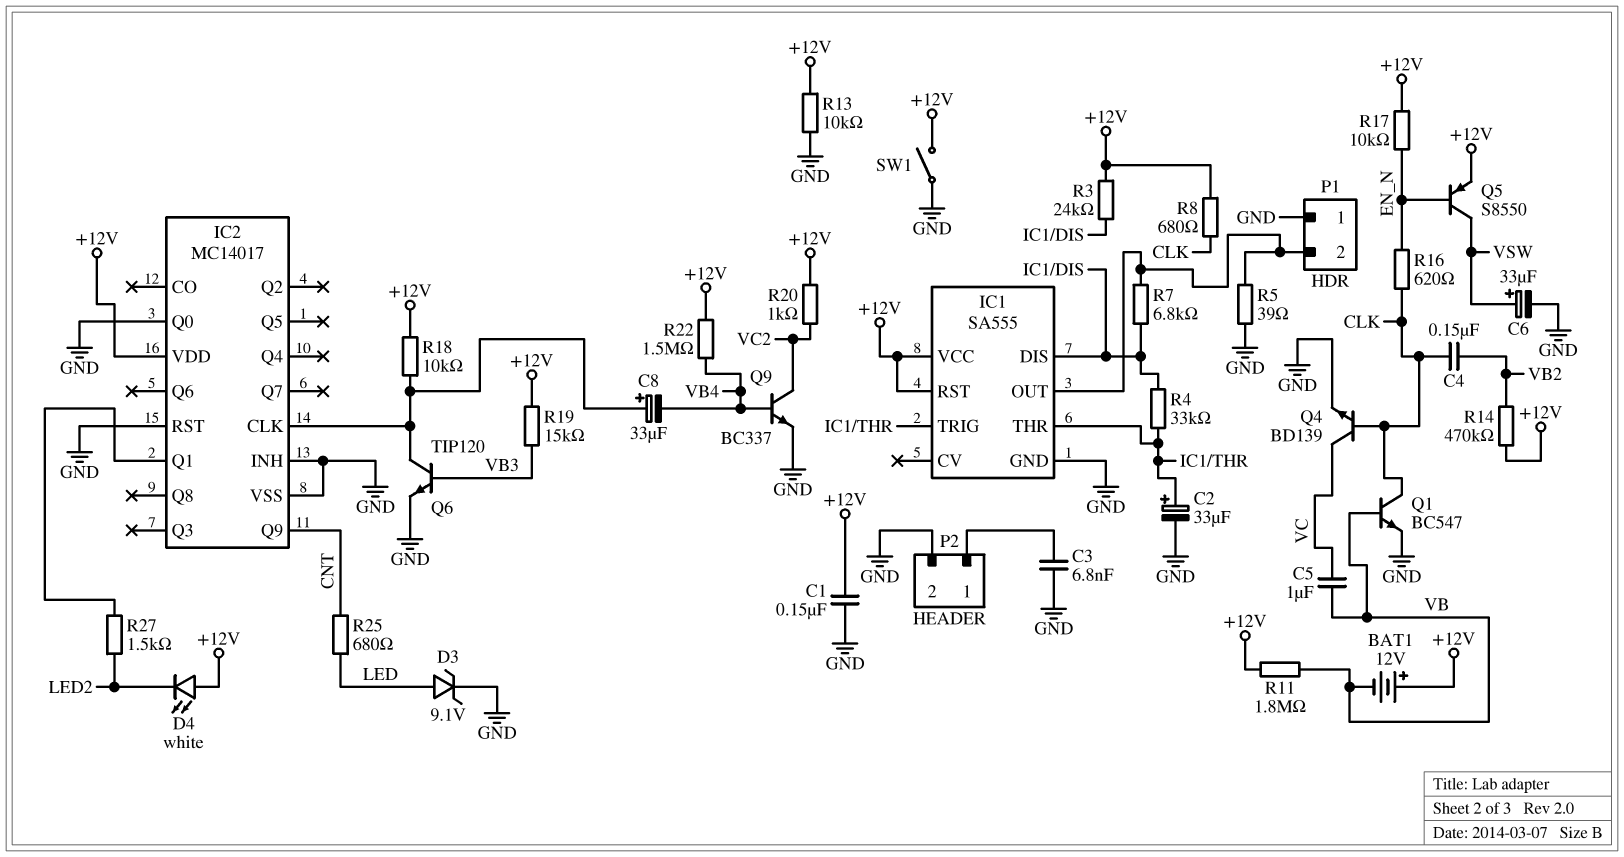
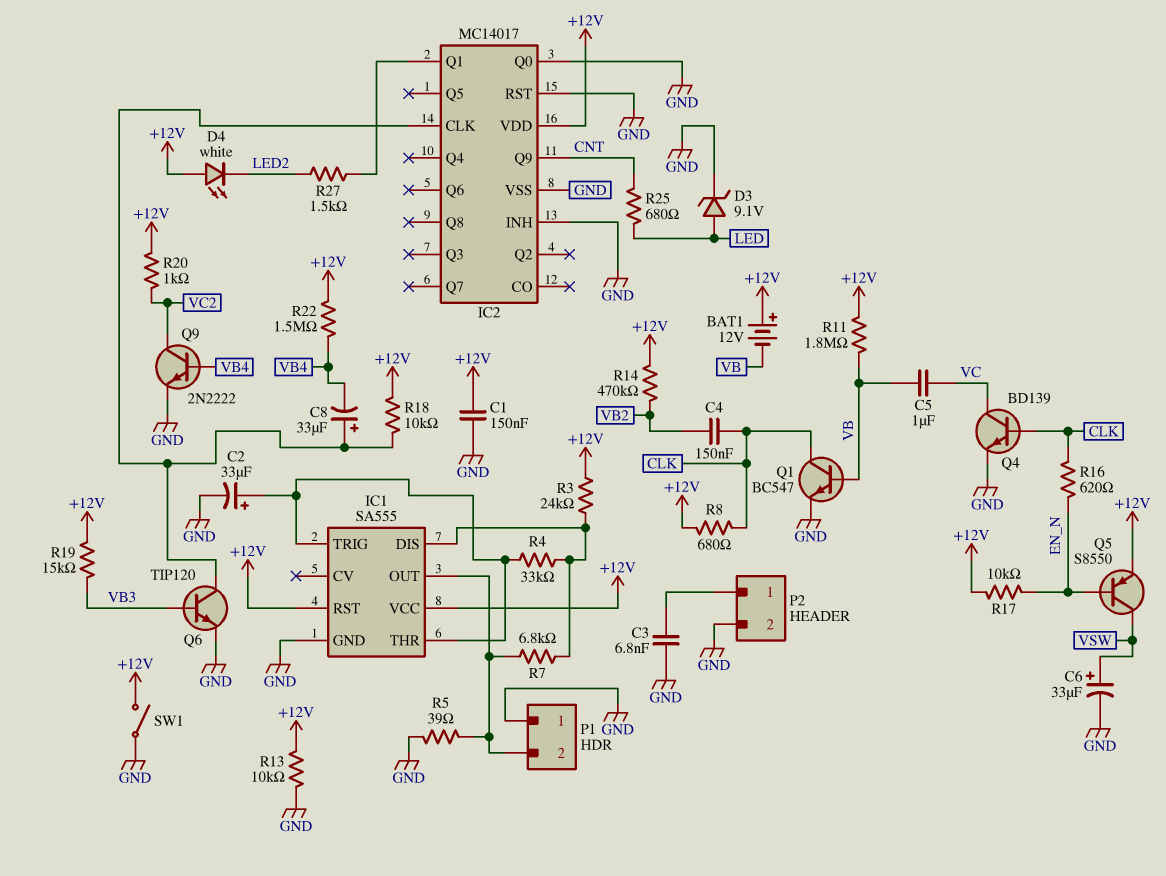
Q9: NPN BC337 (B VB4, C VC2, E GND) -> NPN 2N2222 (B VB4, C VC2, E GND)

